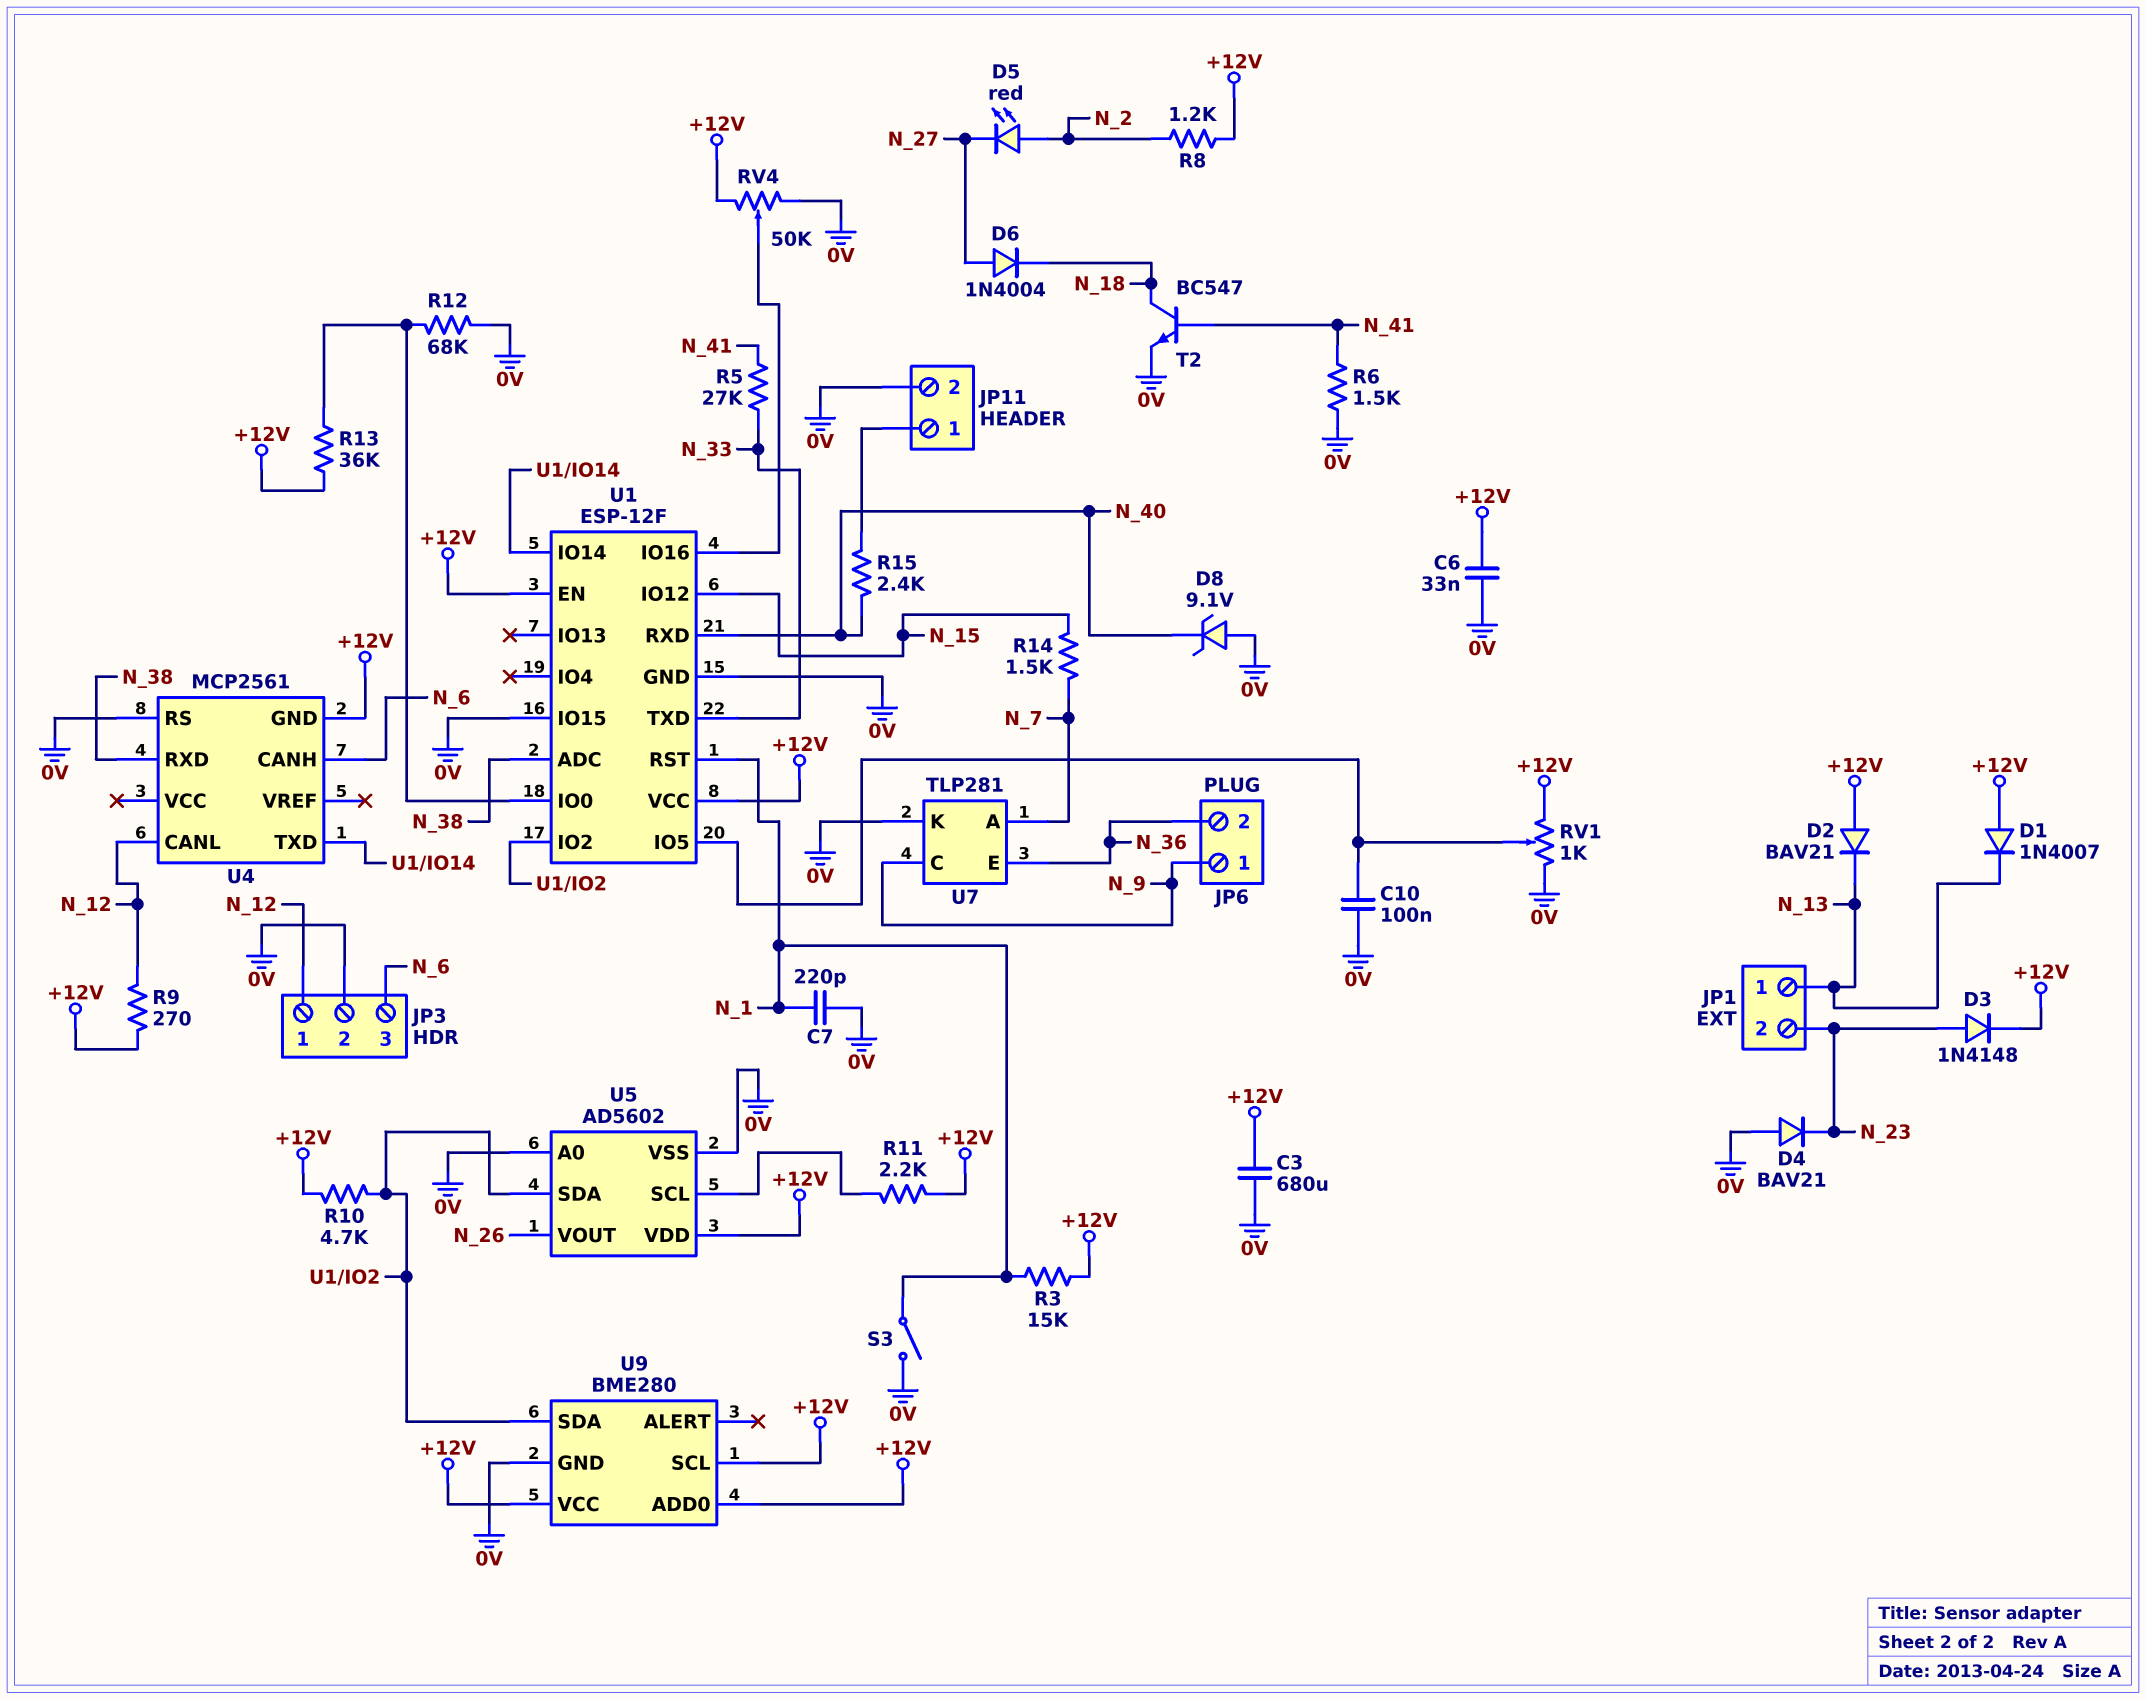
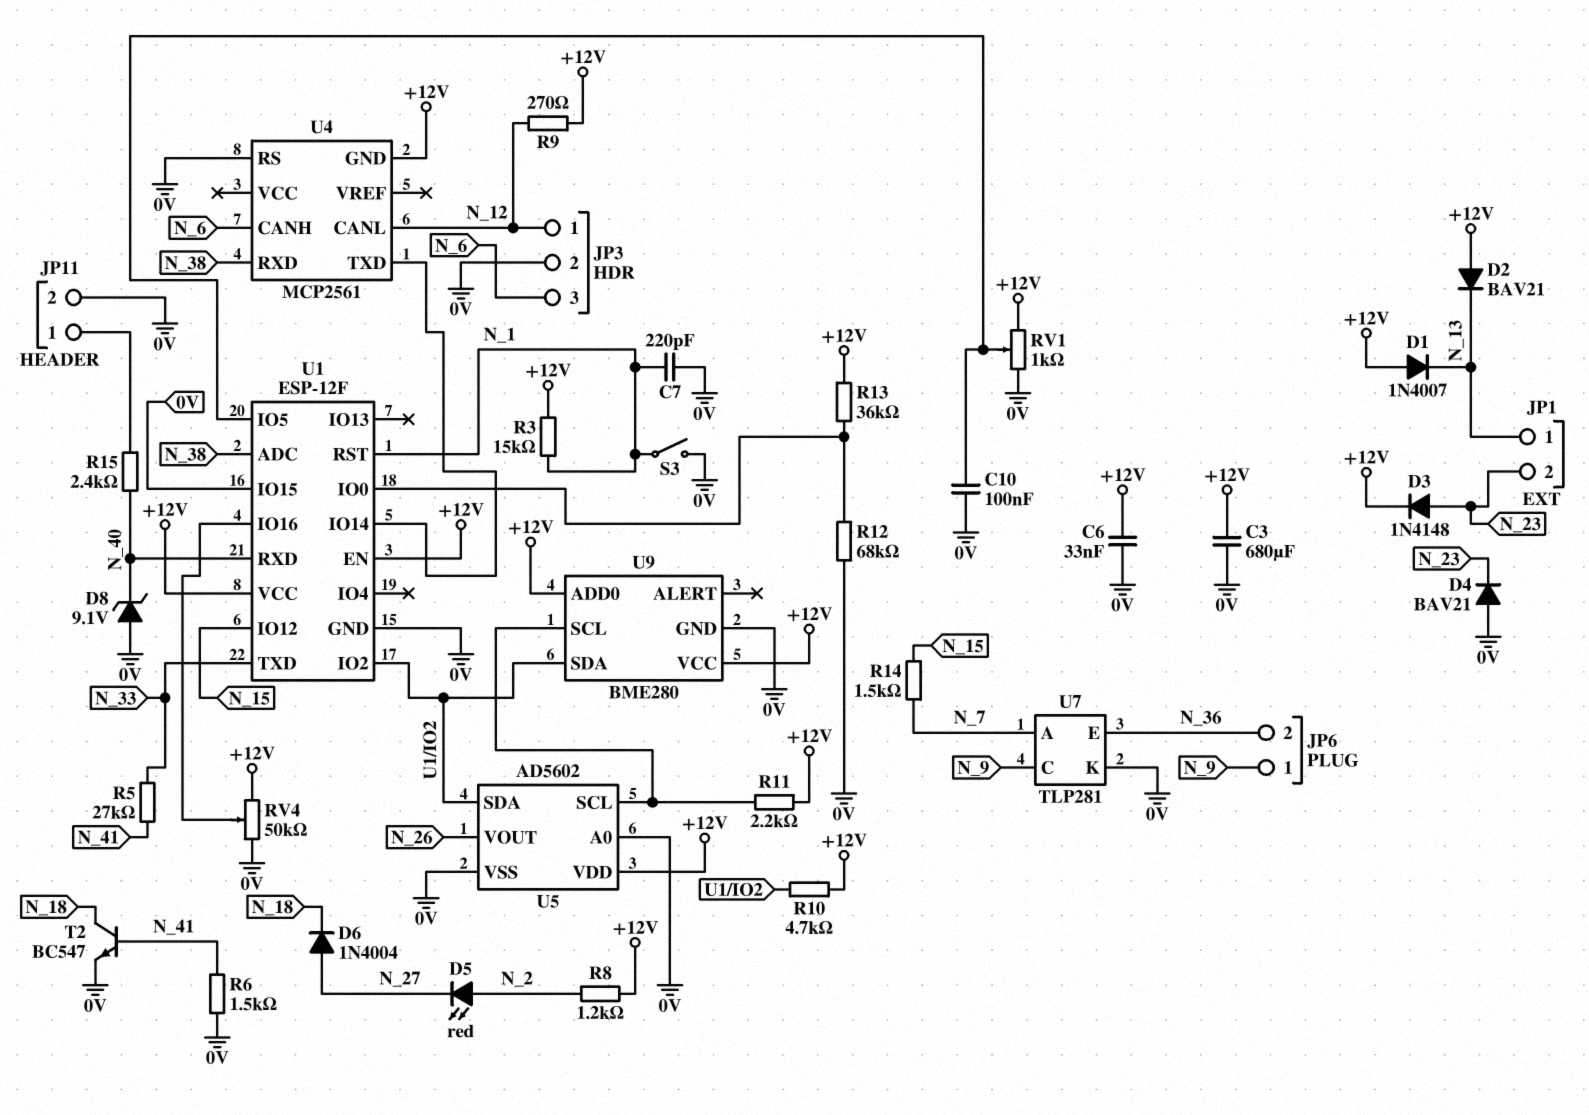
U9 pin SCL: +12V -> U5/SCL

